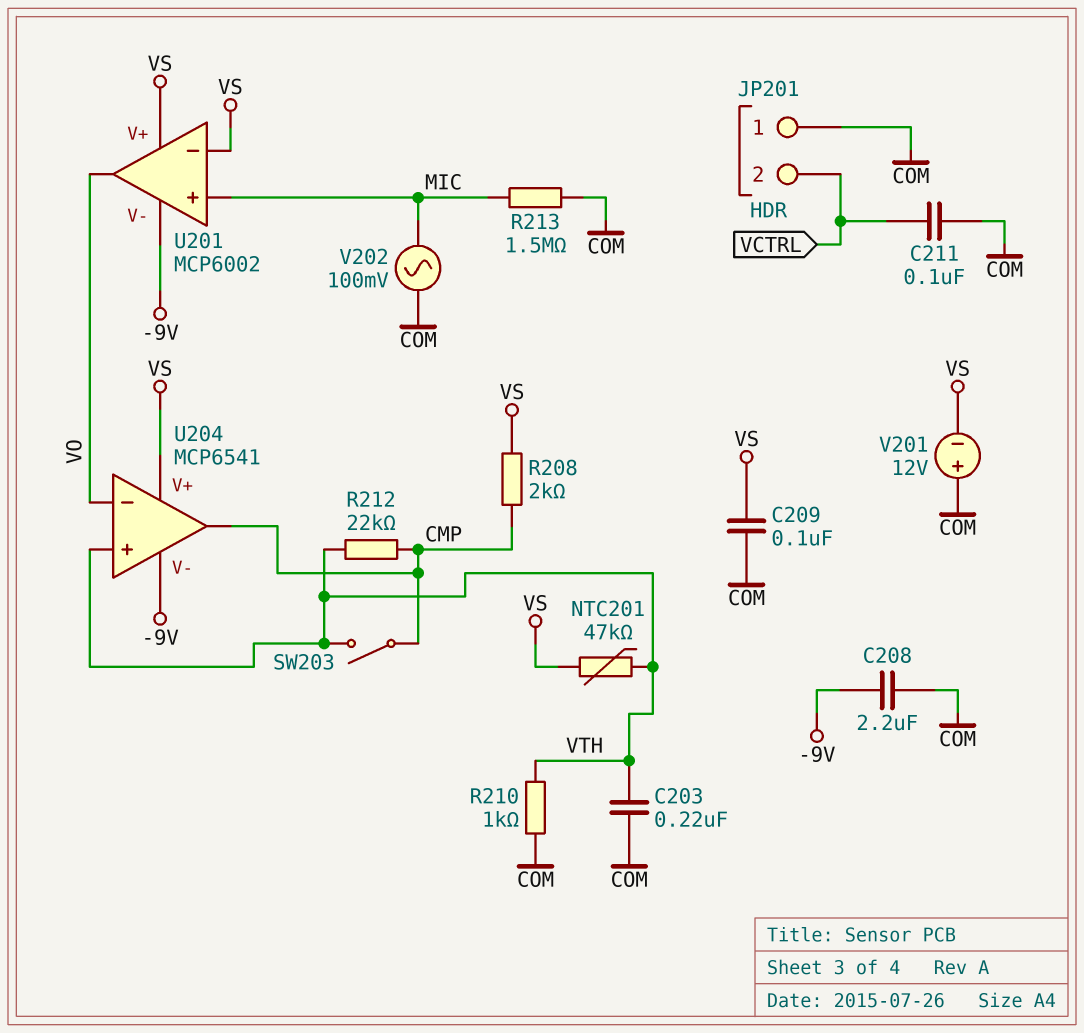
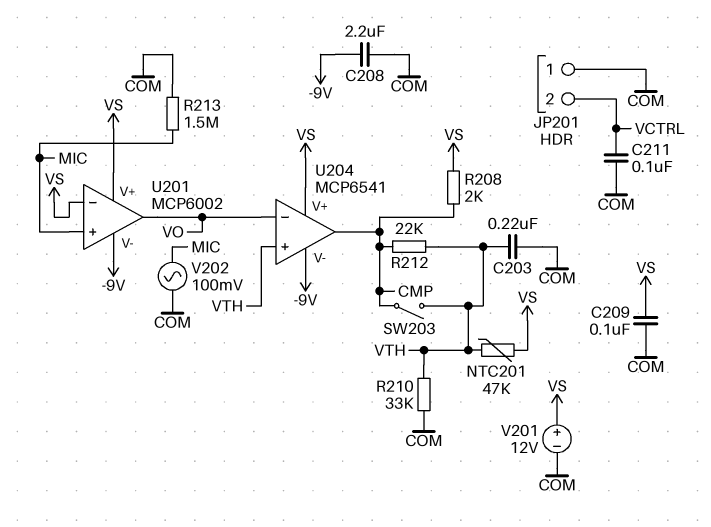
R210: 1k (COM, VTH) -> 33k (COM, VTH)
V201: 12V (plus COM, minus VS) -> 12V (plus VS, minus COM)

